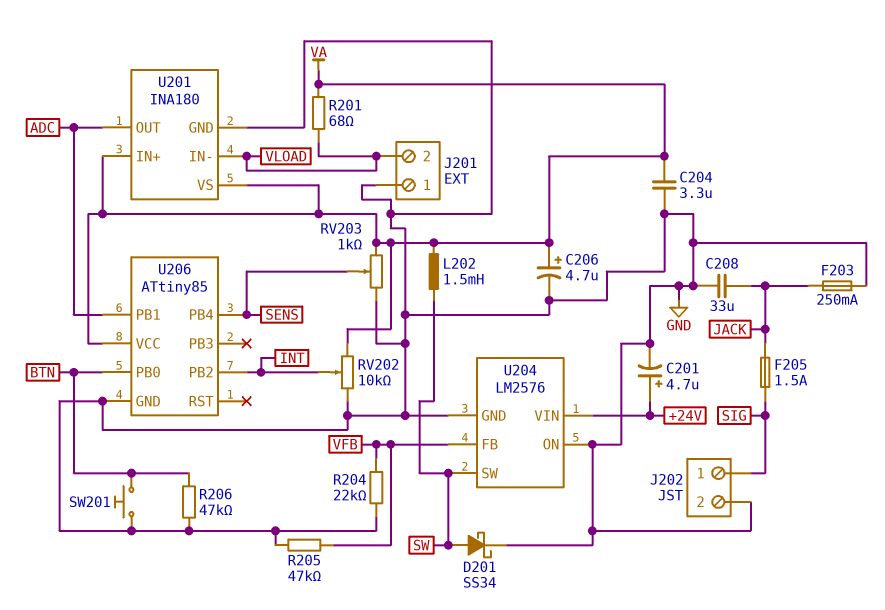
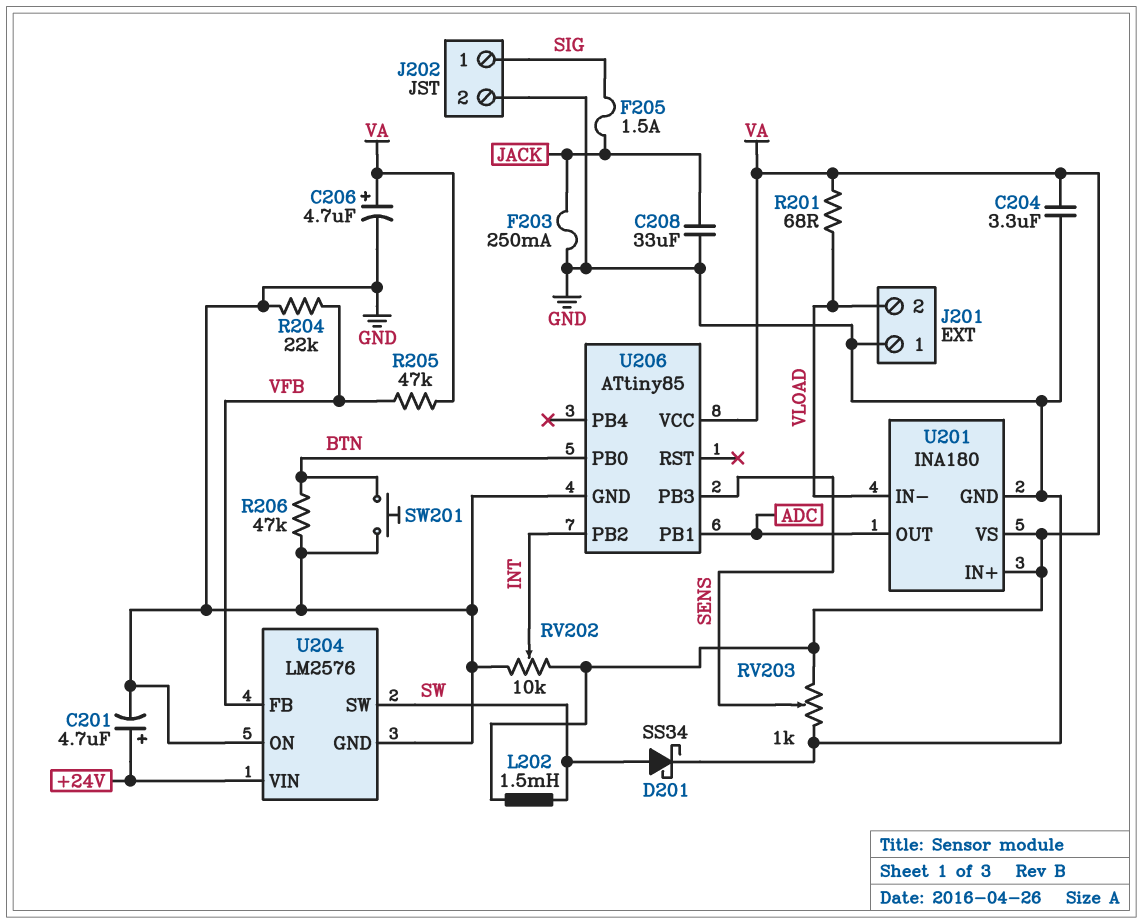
R205: 47k (GND, VFB) -> 47k (VA, VFB)
U206 pin PB3: none -> SENS
U206 pin PB4: SENS -> none

